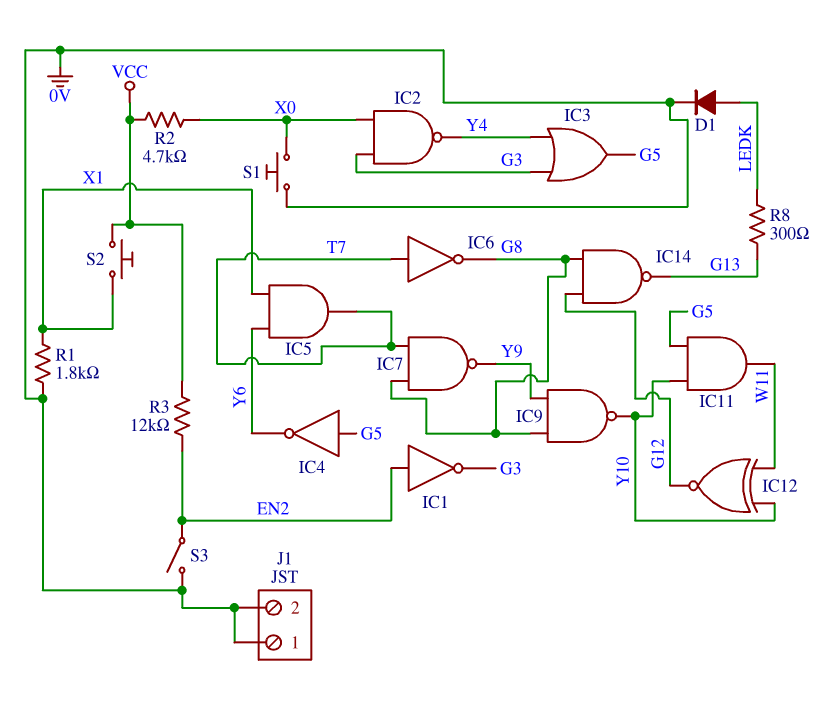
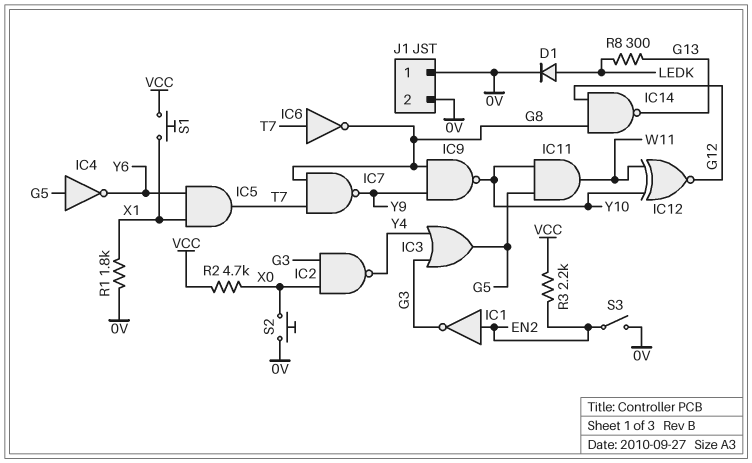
R3: 12k (EN2, VCC) -> 2.2k (EN2, VCC)
S1: button (0V, X0) -> button (VCC, X1)
S2: button (VCC, X1) -> button (0V, X0)

